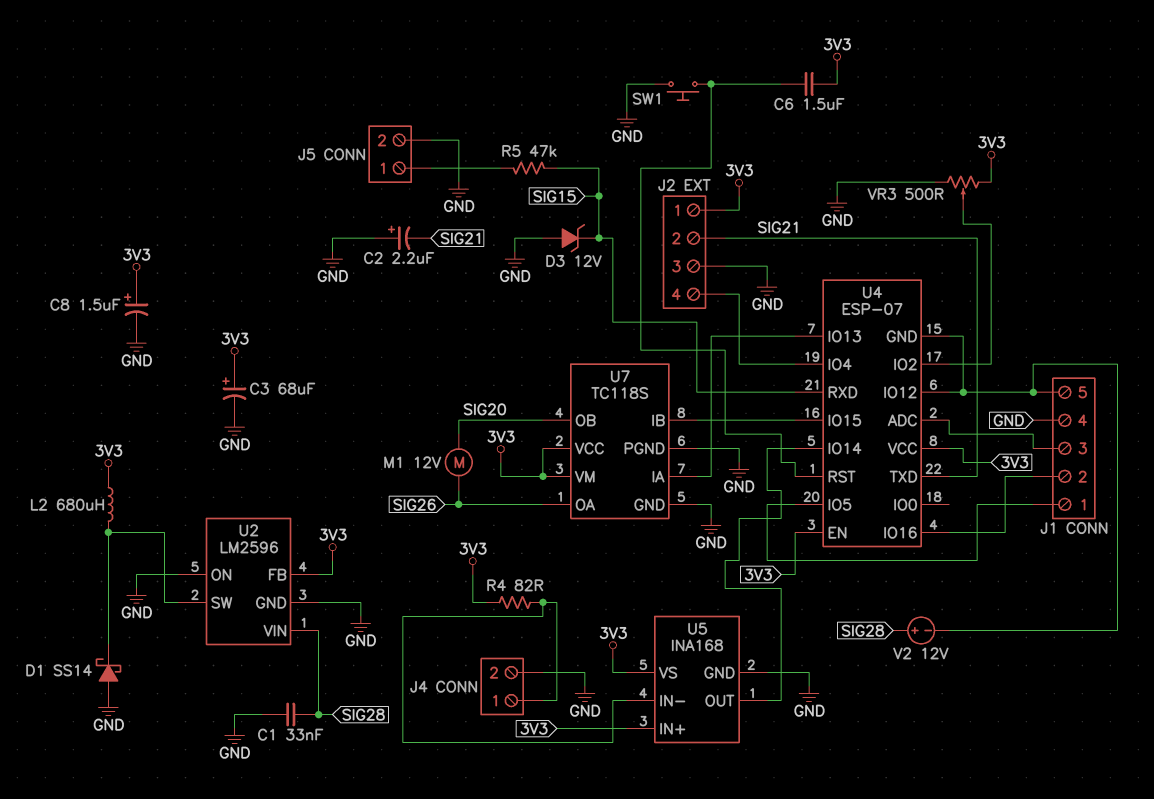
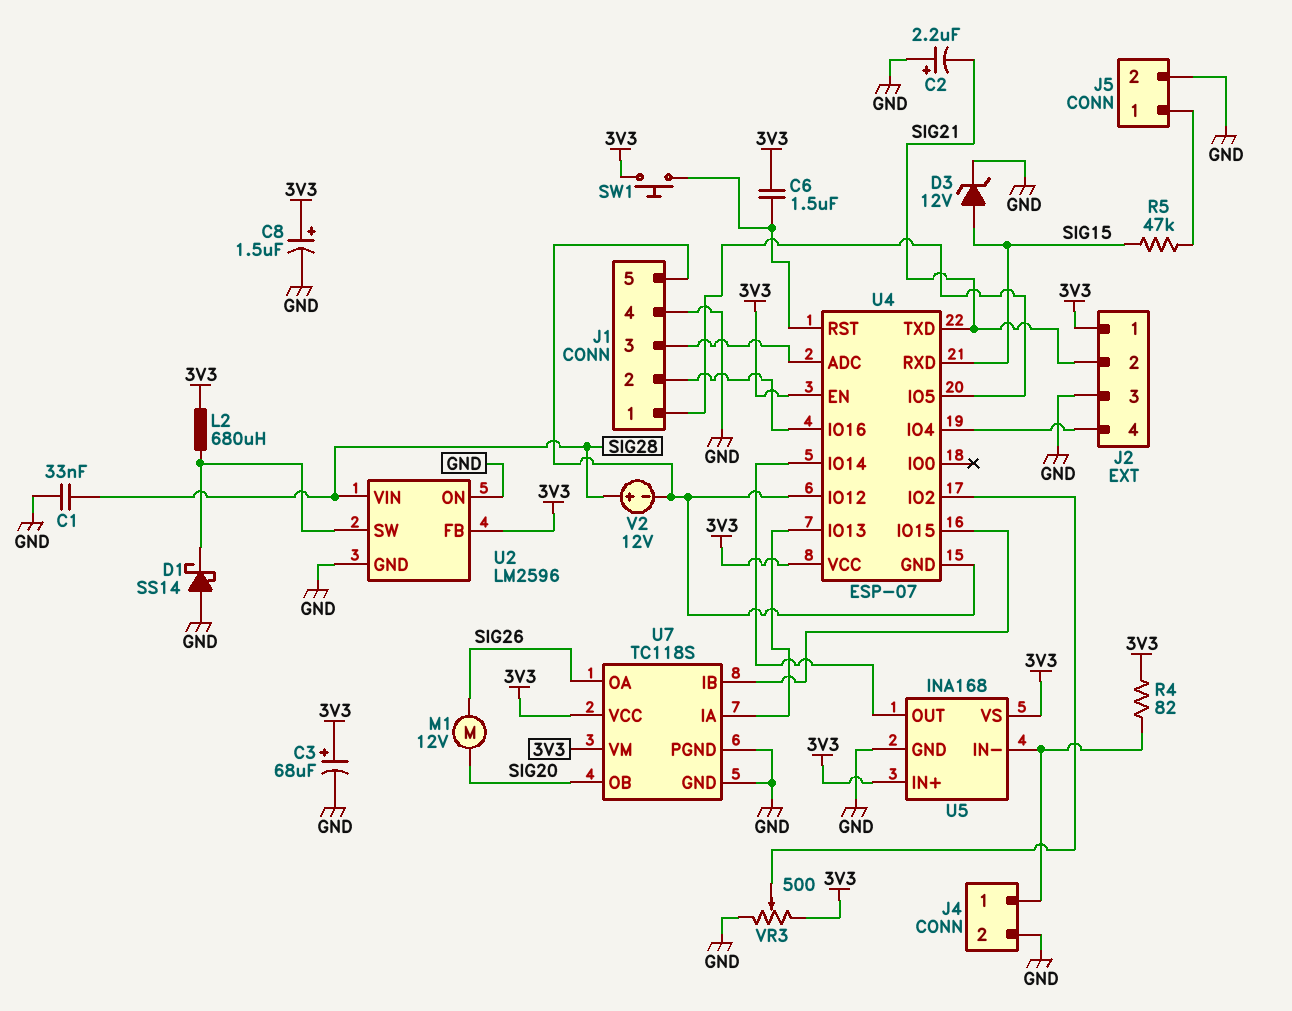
D3: zener 12V (A GND, K SIG15) -> zener 12V (A SIG15, K GND)
SW1: button (GND, U4/RST) -> button (3V3, U4/RST)

